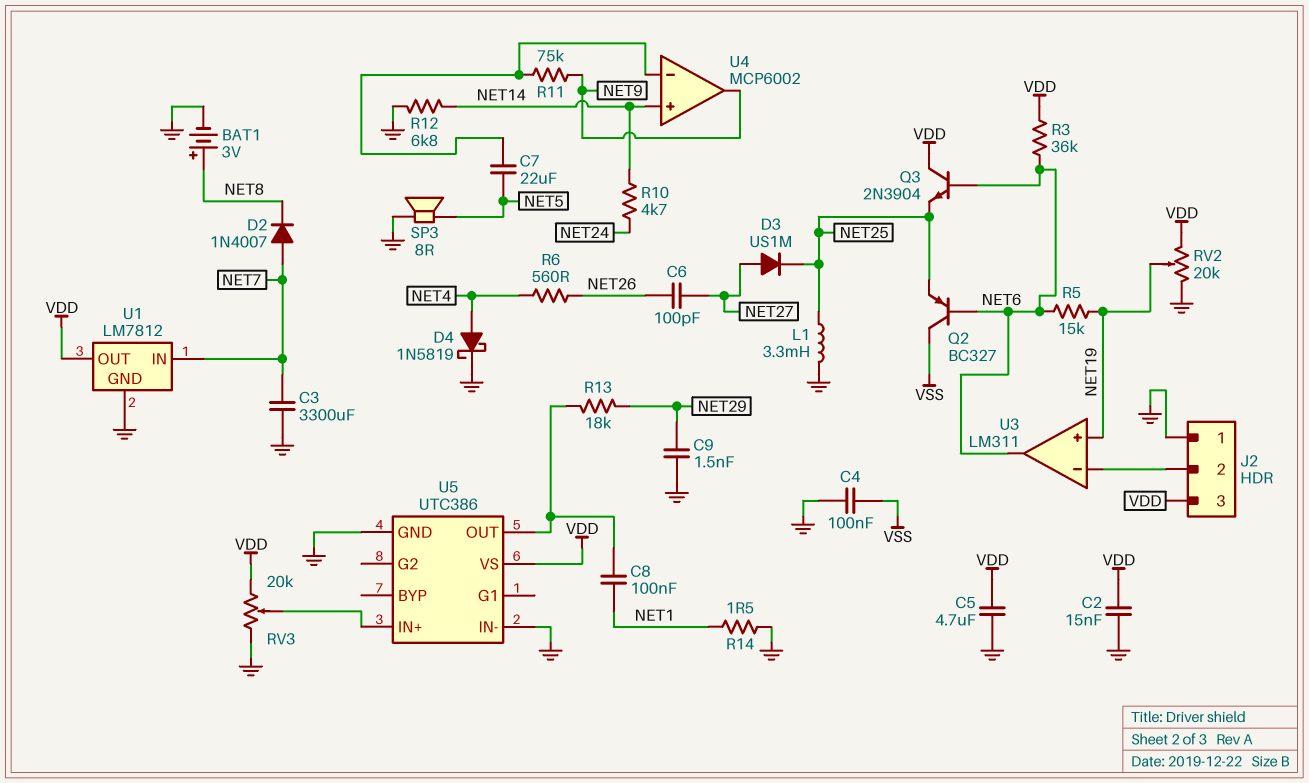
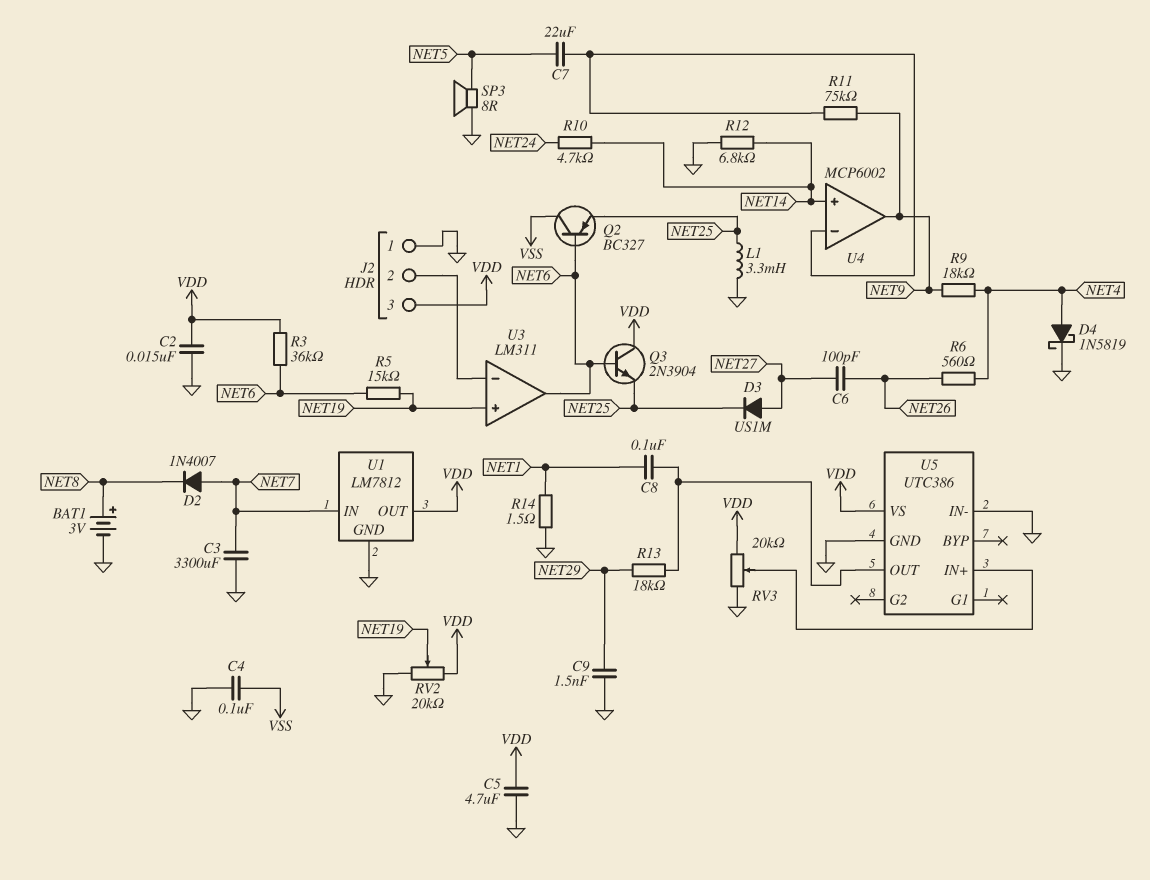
R9: none -> 18k (NET4, NET9)

